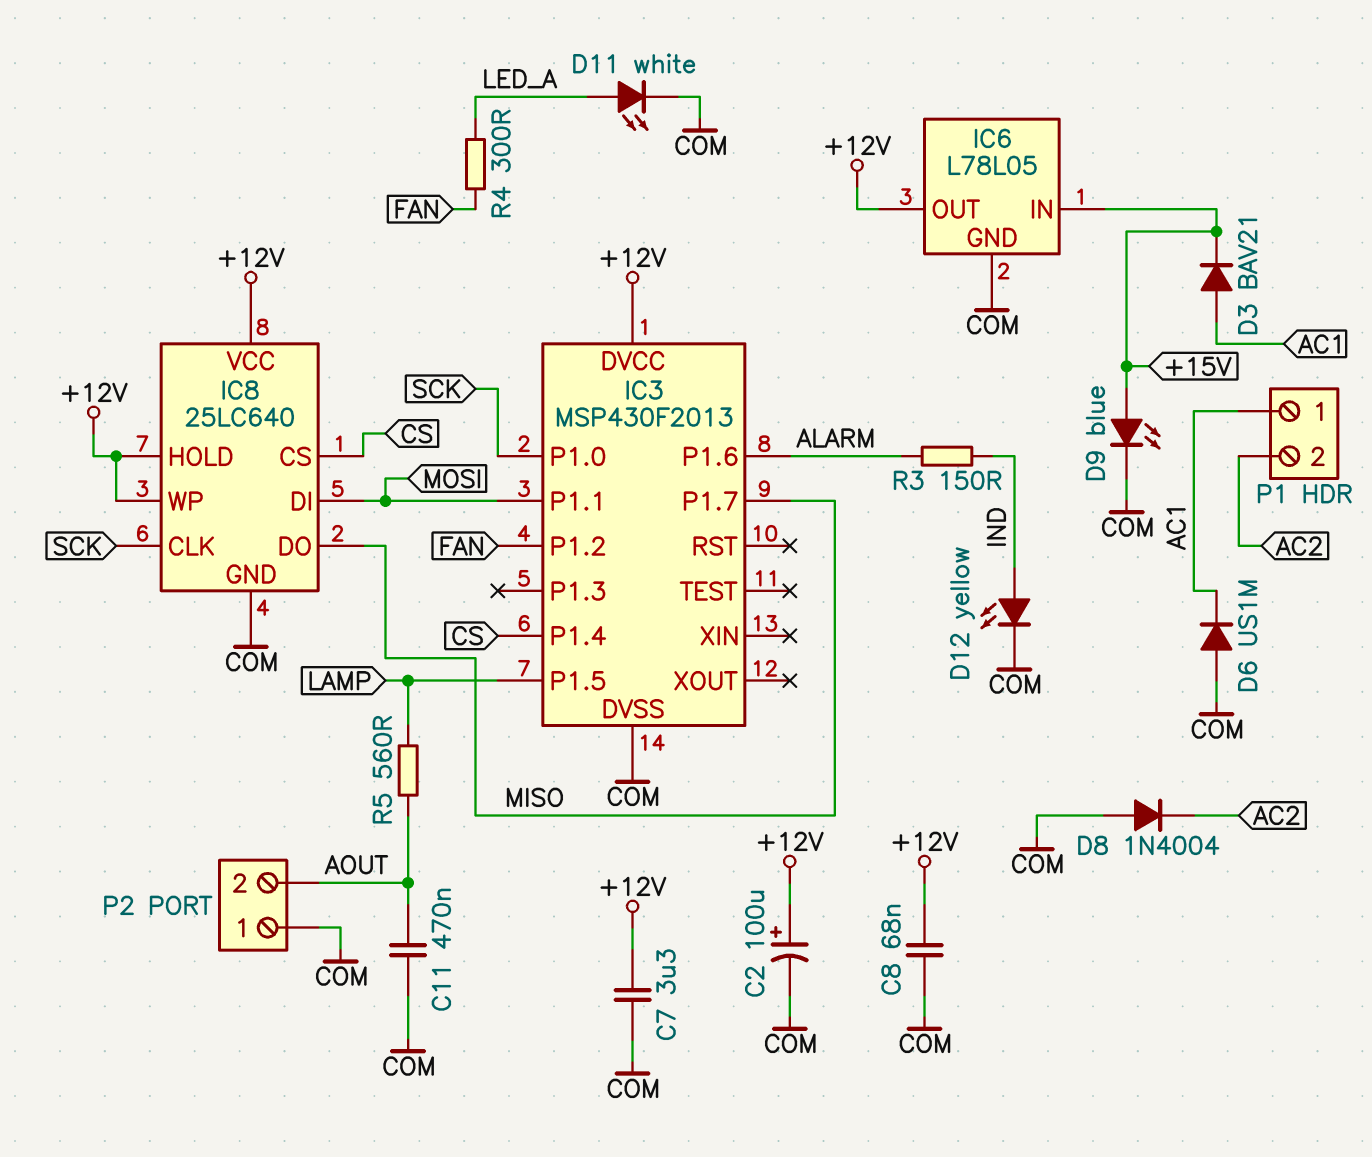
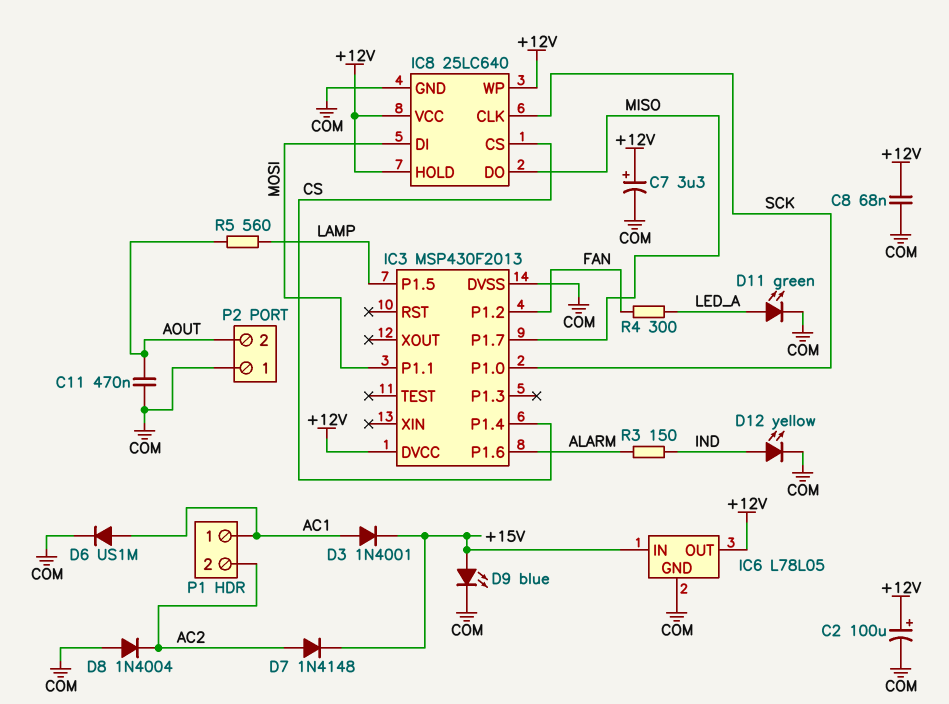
C7: 3.3uF (+12V, COM) -> 3.3uF (plus +12V, minus COM)
D3: diode BAV21 (A AC1, K +15V) -> diode 1N4001 (A AC1, K +15V)
D6: diode US1M (A COM, K AC1) -> diode US1M (A AC1, K COM)
D7: none -> diode 1N4148 (A AC2, K +15V)
D11: LED white (A LED_A, K COM) -> LED green (A LED_A, K COM)

